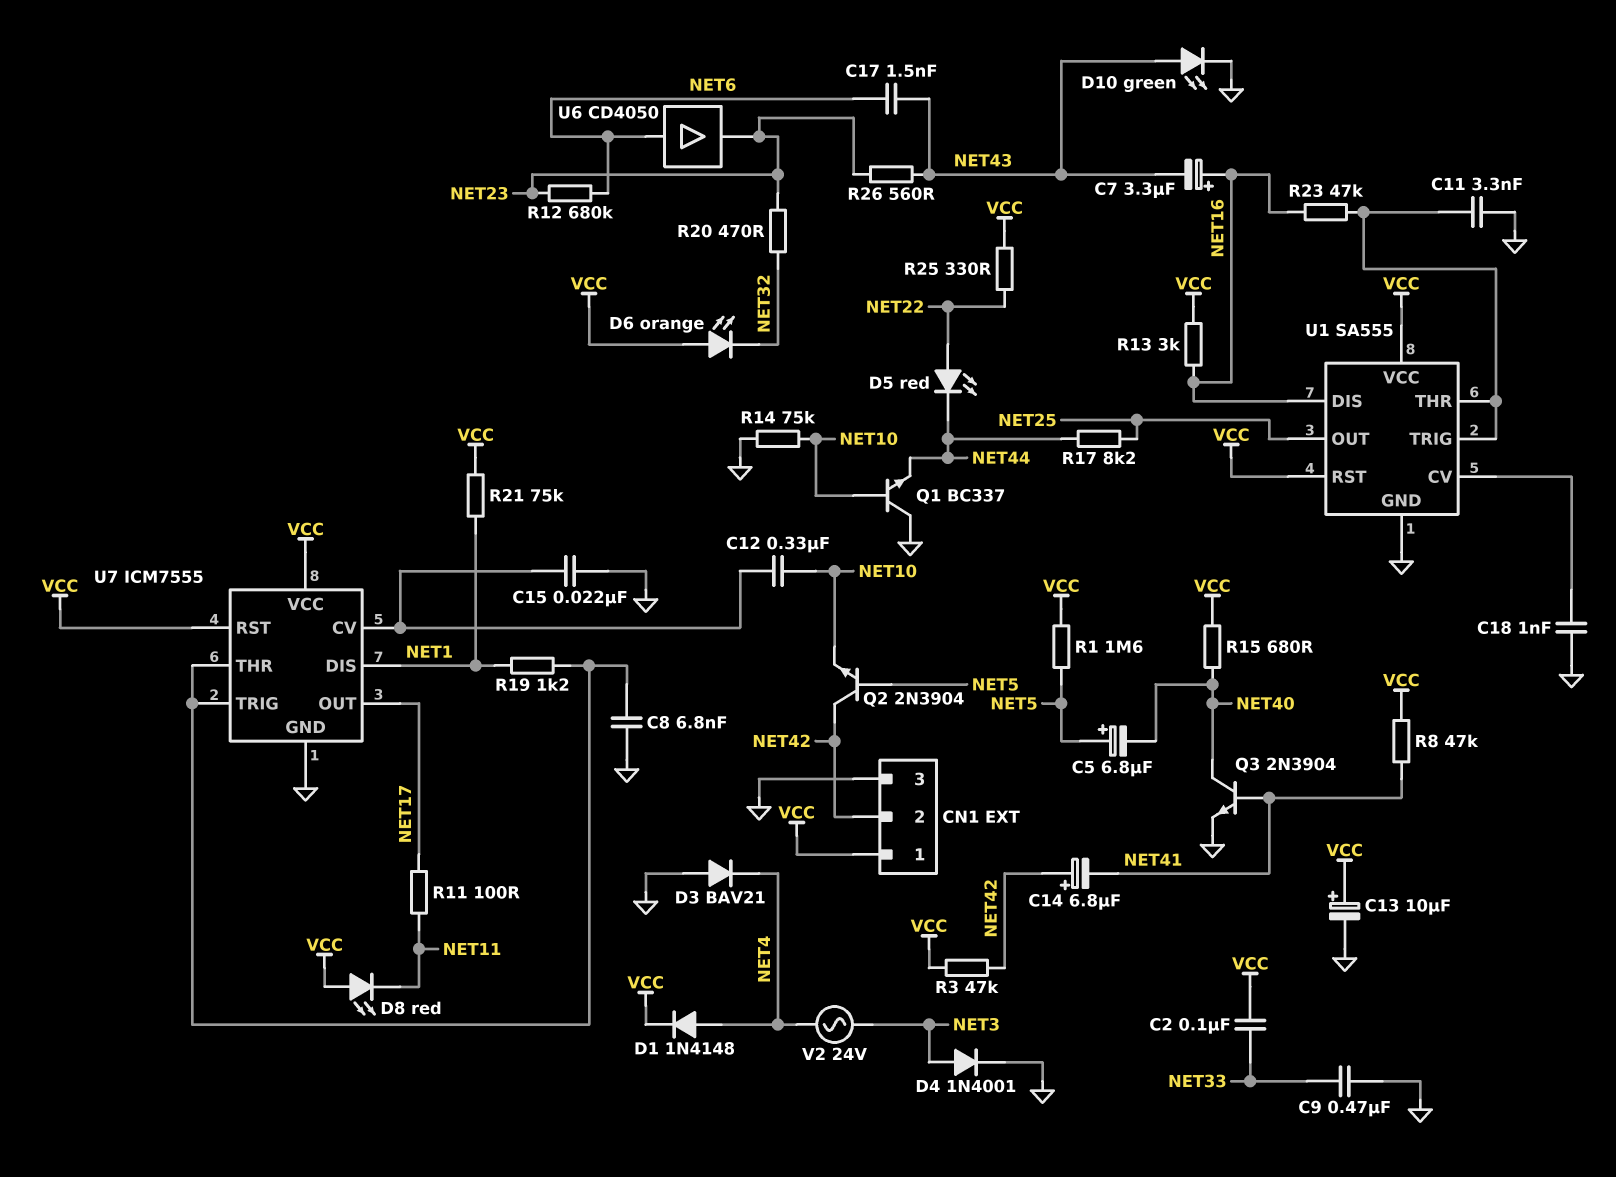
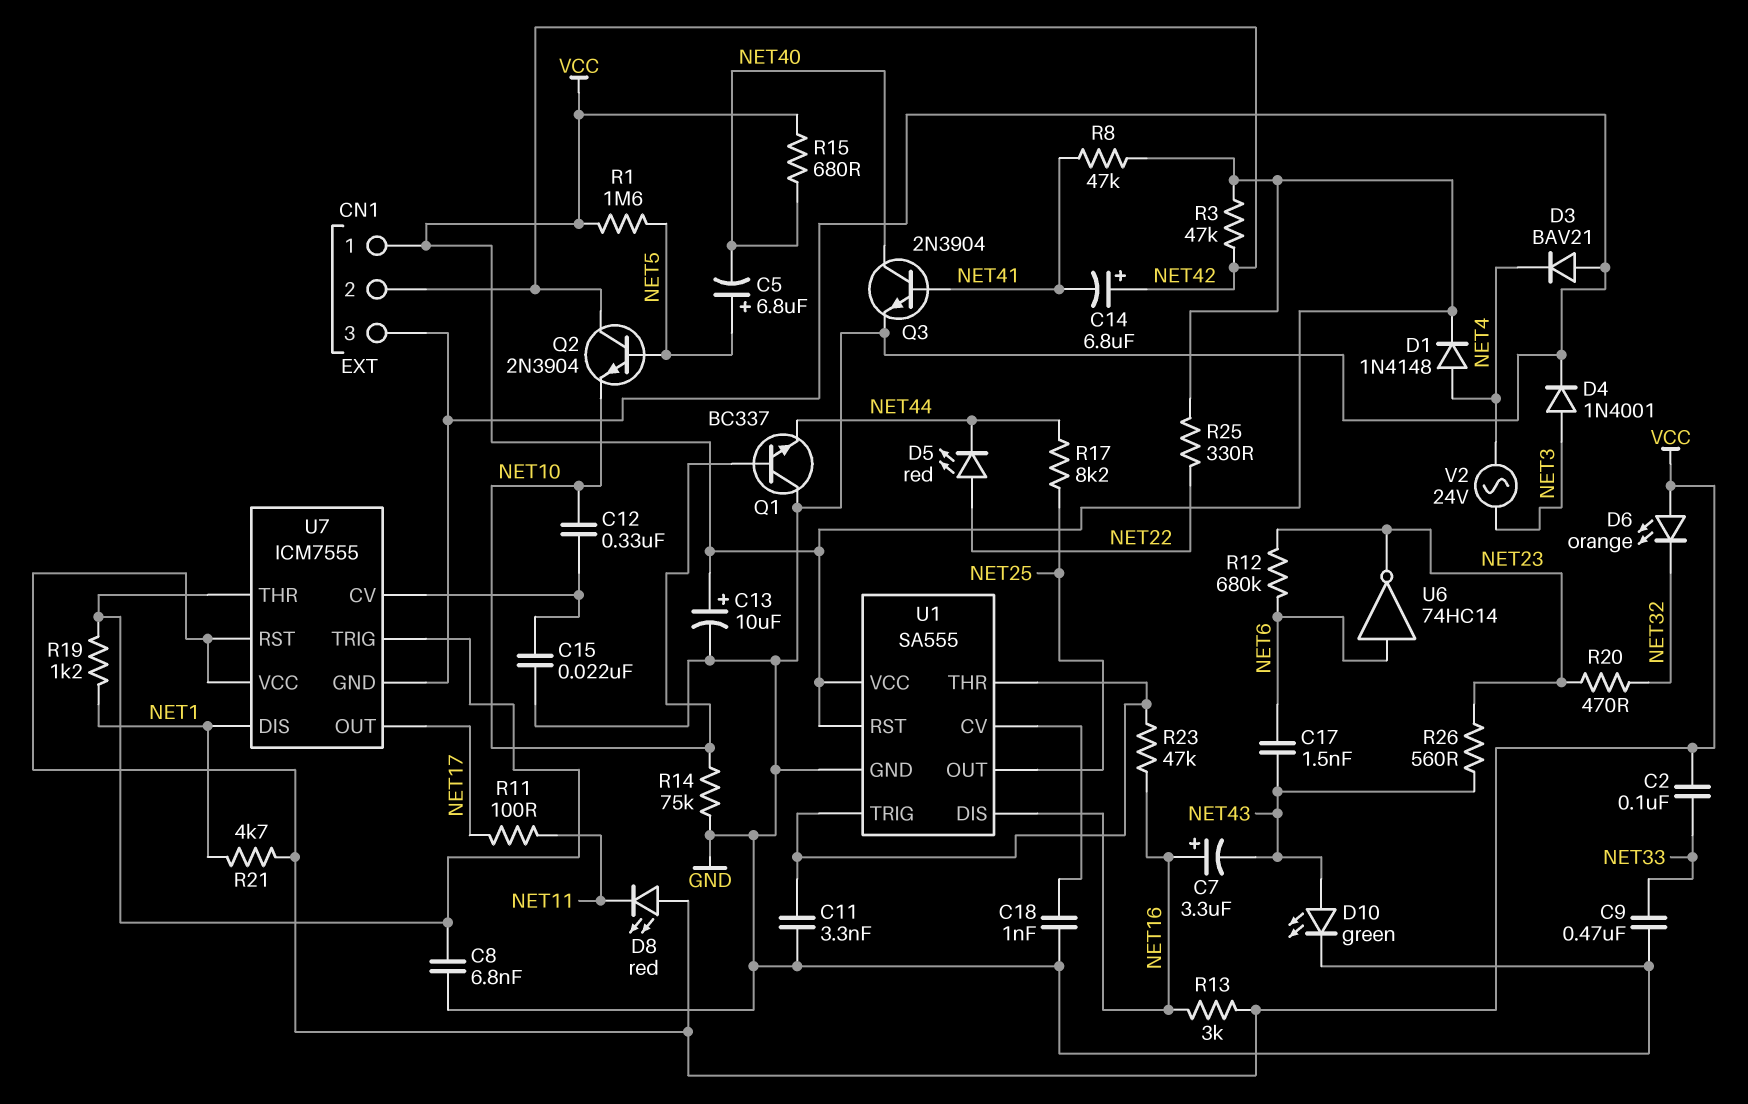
R21: 75k (NET1, VCC) -> 4.7k (NET1, VCC)
U6: buffer CD4050 (in NET6, out NET23) -> NOT 74HC14 (in NET6, out NET23)

